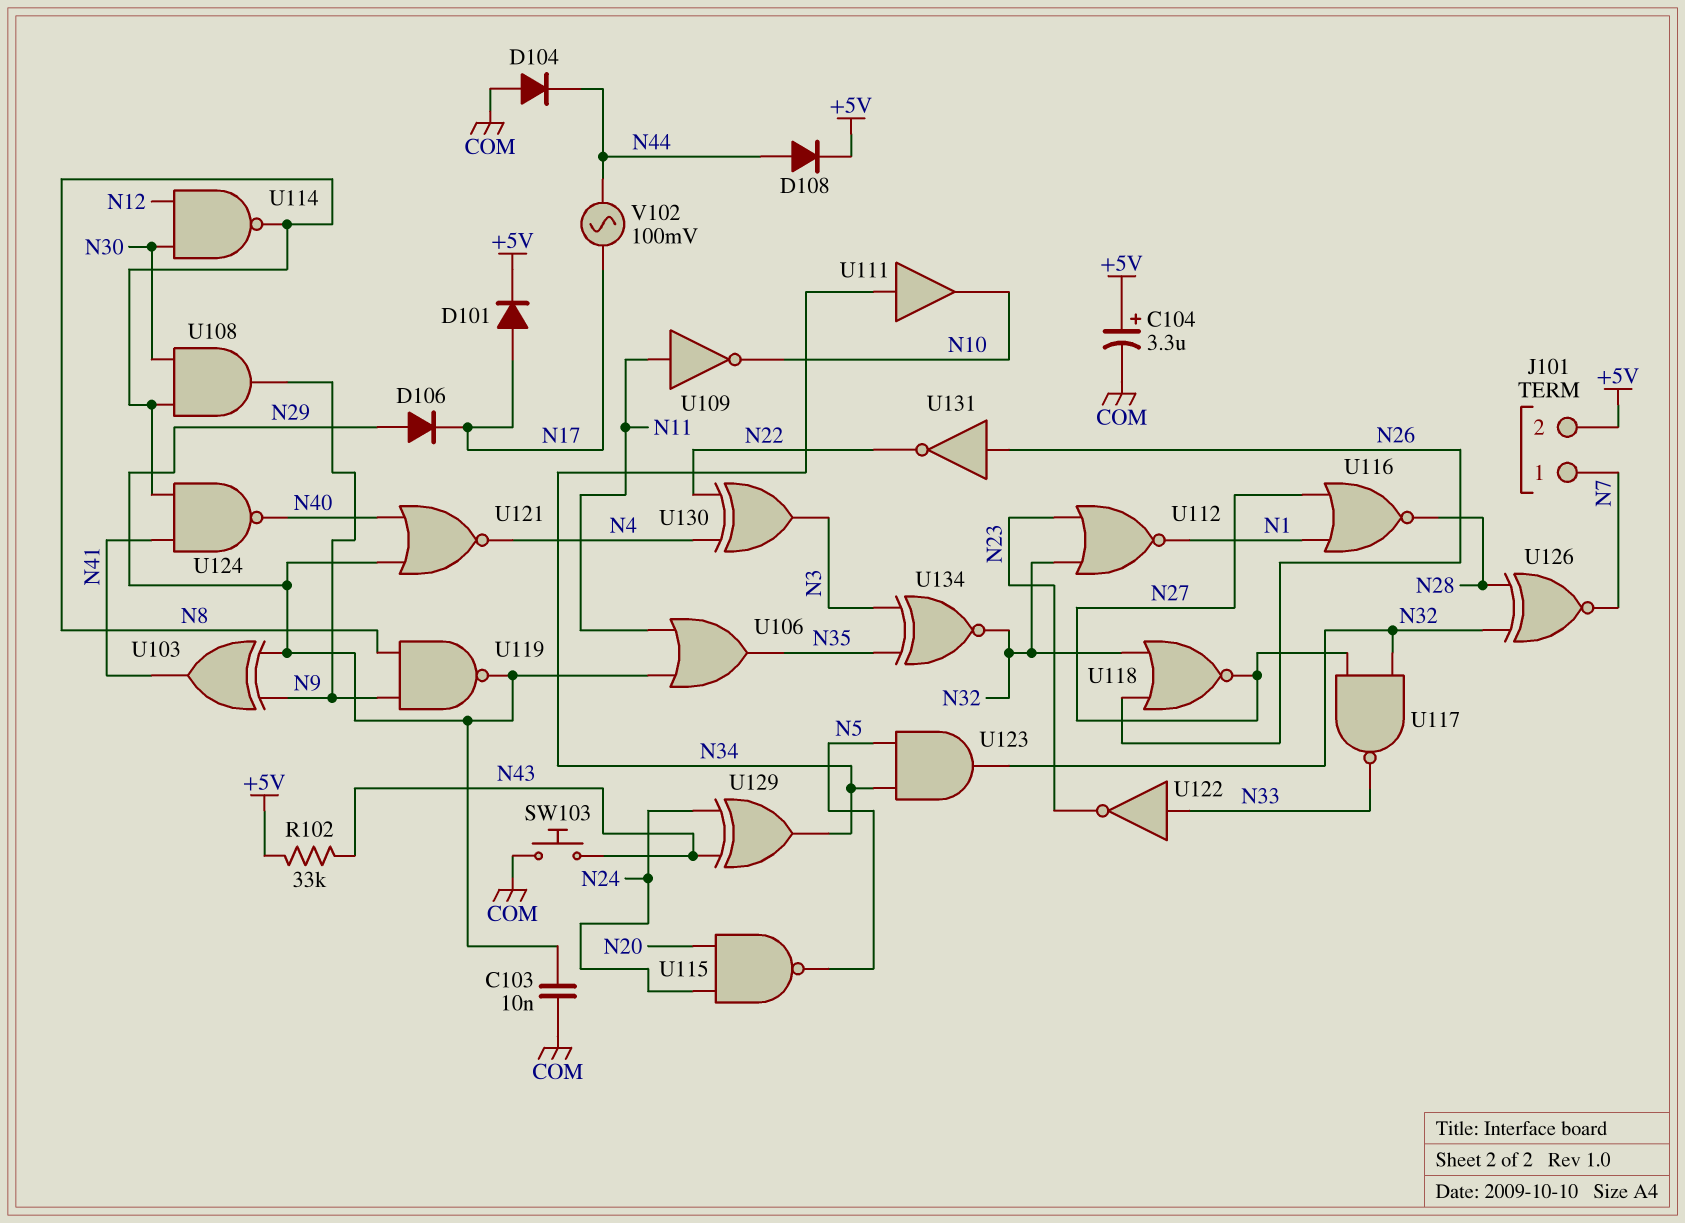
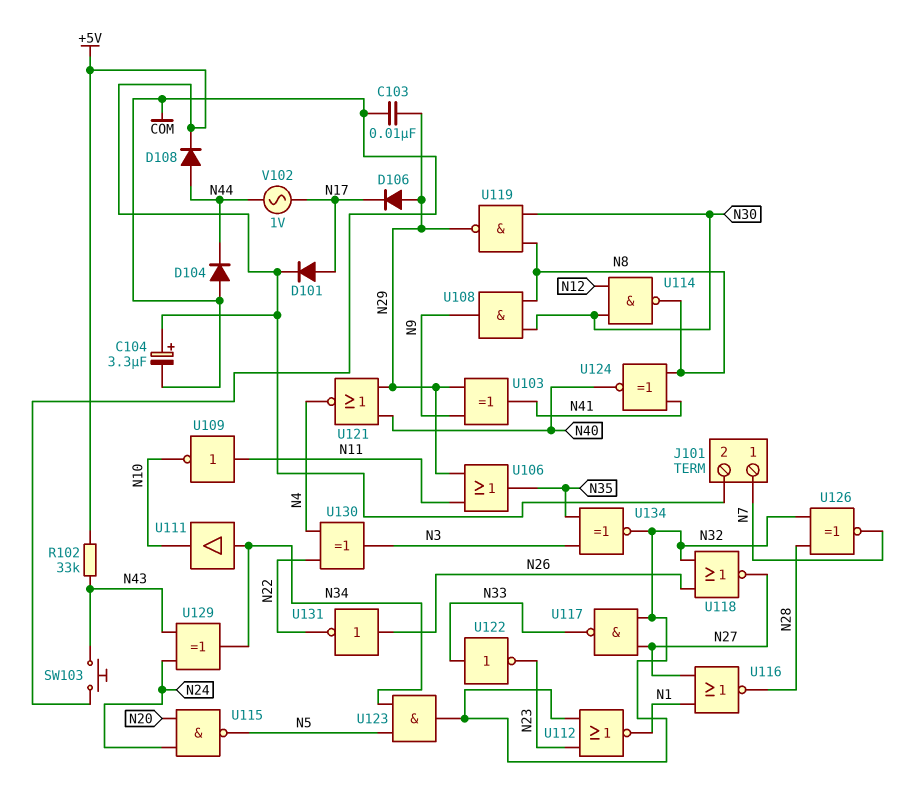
U119: NAND (in N8, in N9, out N29) -> NAND (in N8, in N30, out N29)
U124: NAND (in N8, in N41, out N40) -> XNOR (in N8, in N41, out N40)
V102: AC 100mV (N17, N44) -> AC 1V (N17, N44)

